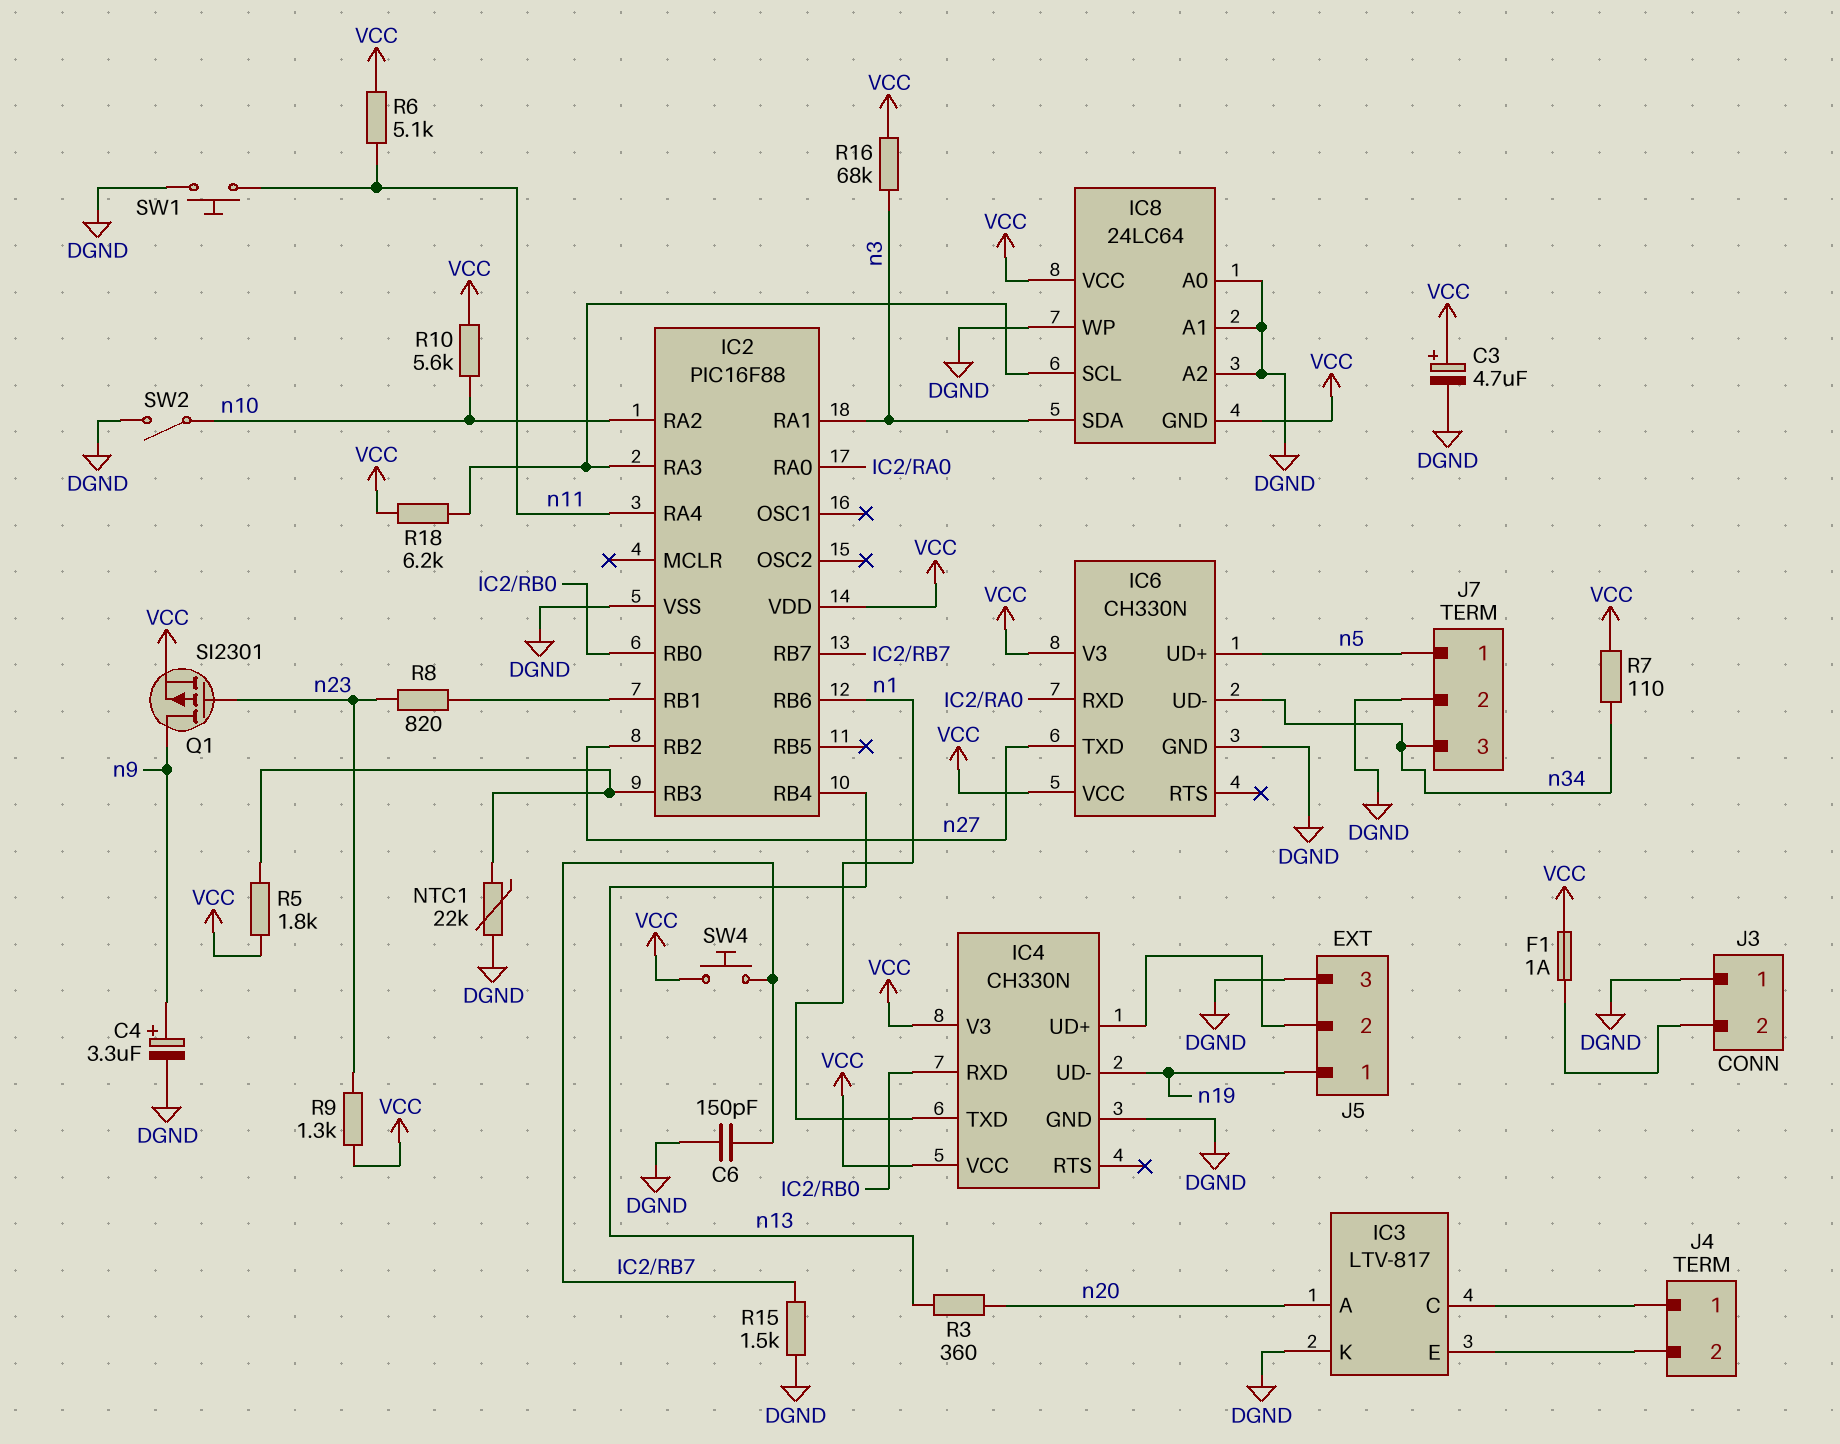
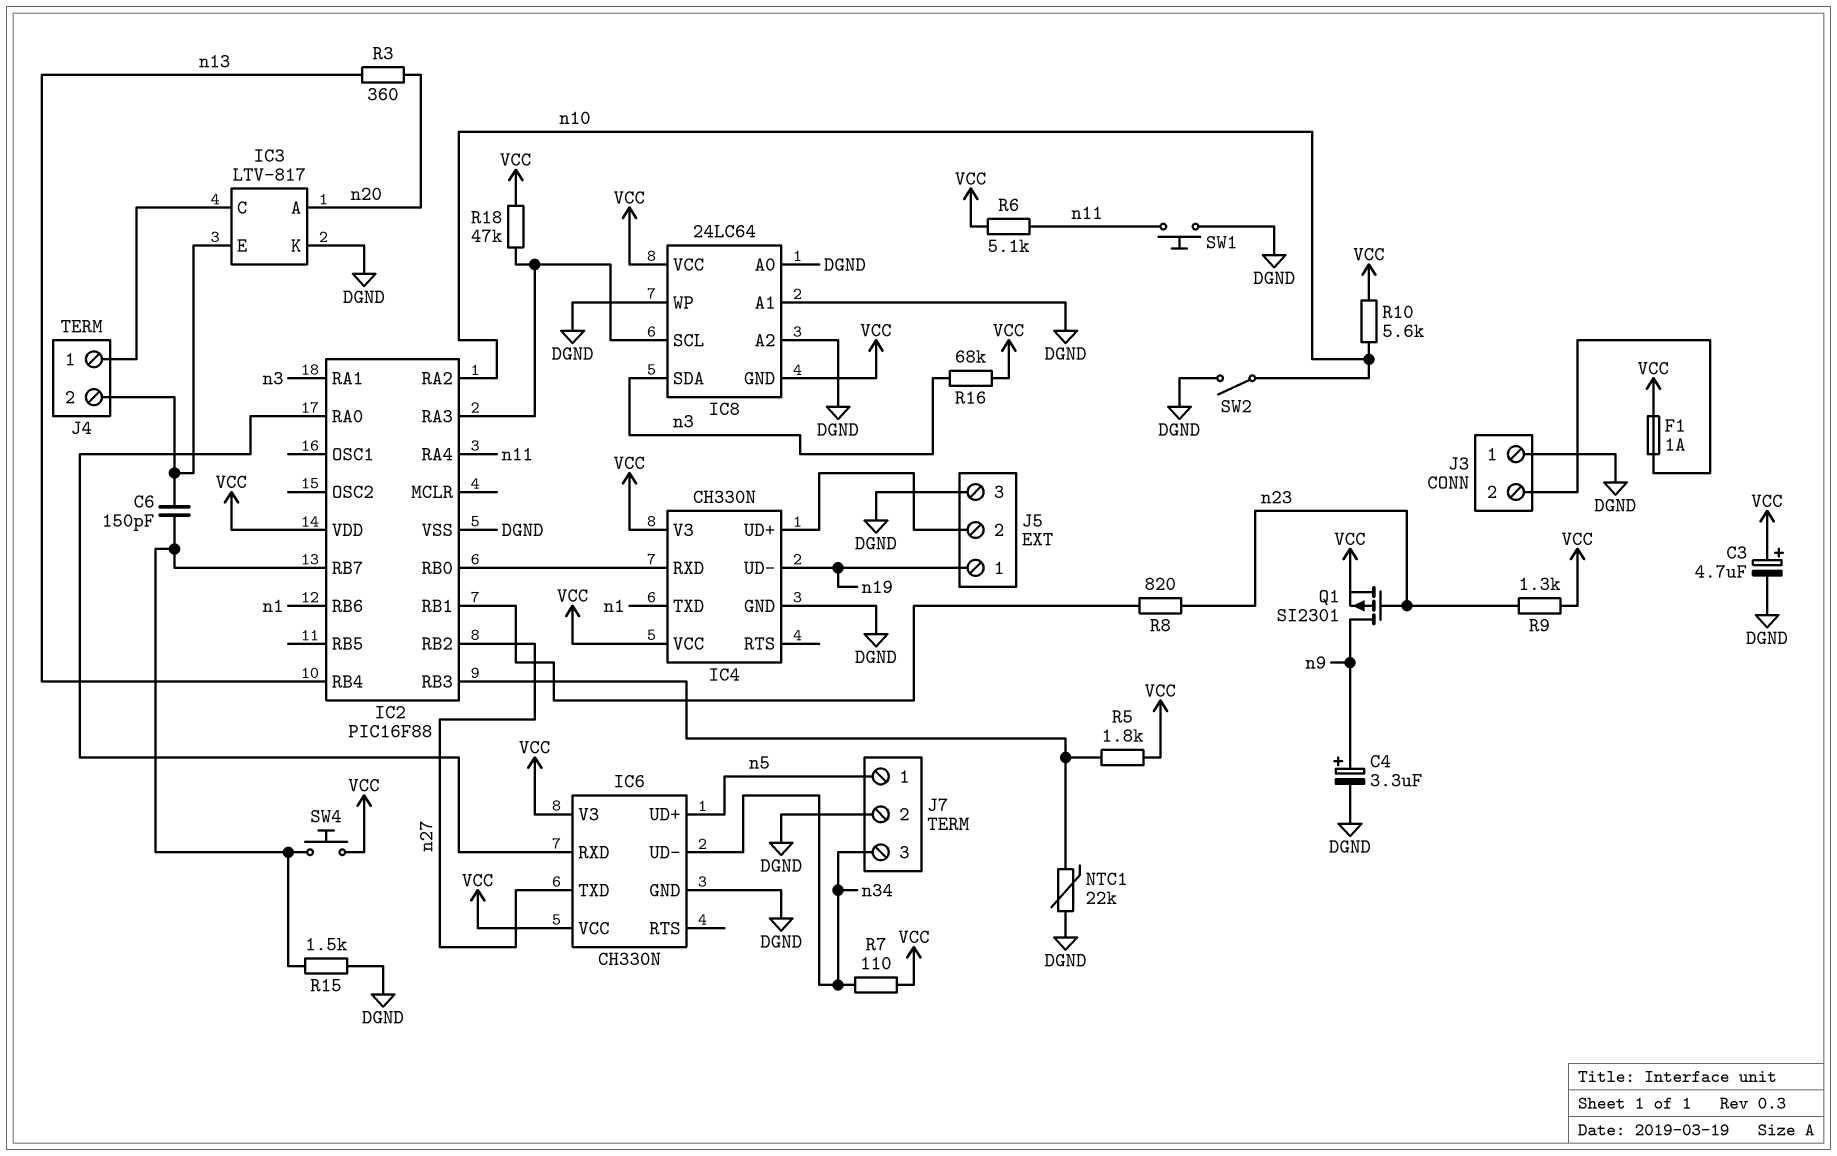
C6: 150pF (DGND, IC2/RB7) -> 150pF (IC2/RB7, IC3/E)
R18: 6.2k (IC2/RA3, VCC) -> 47k (IC2/RA3, VCC)

